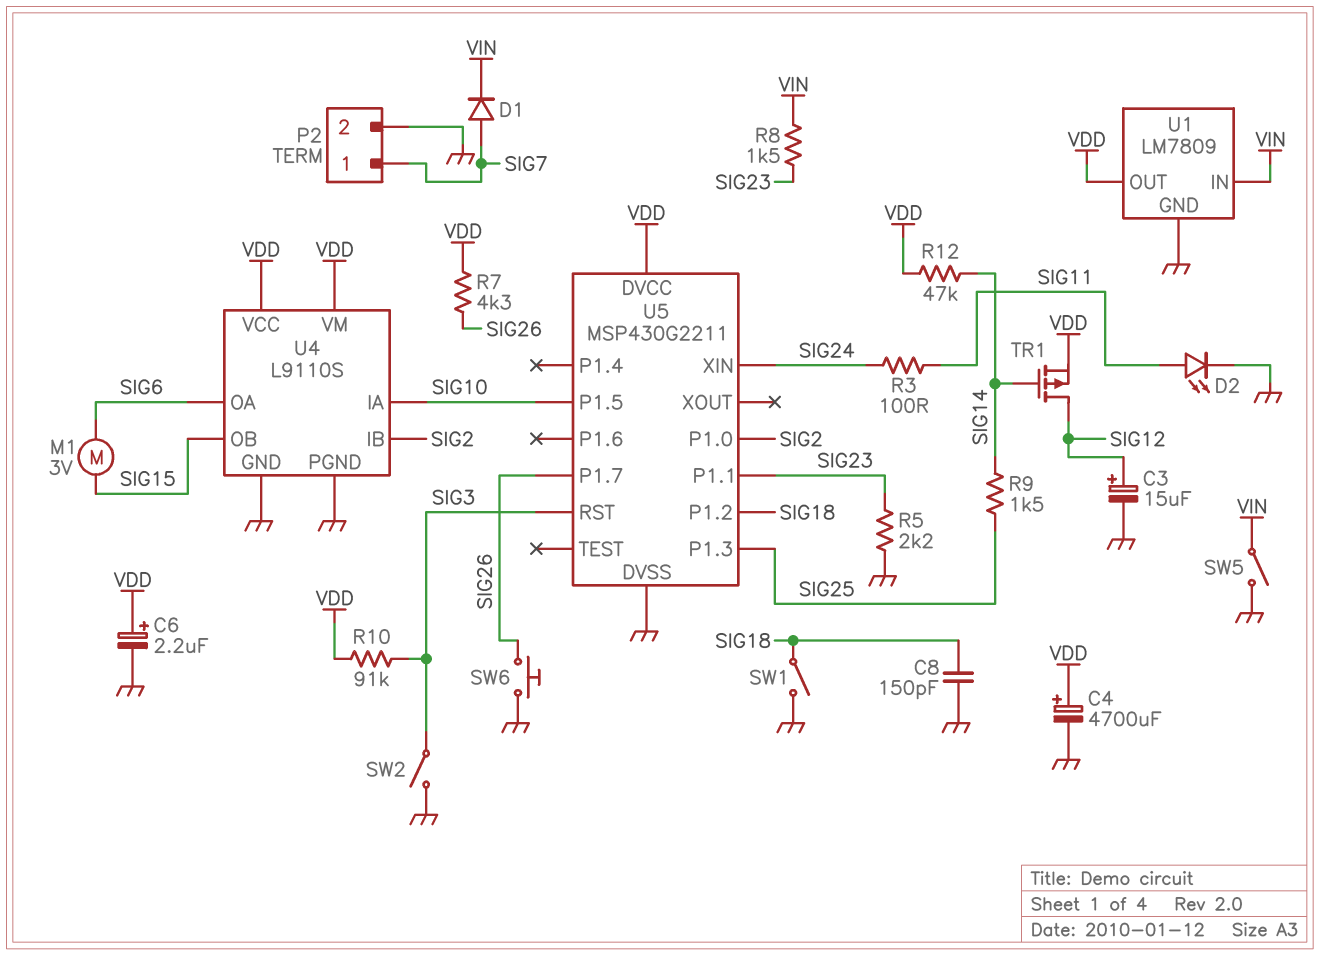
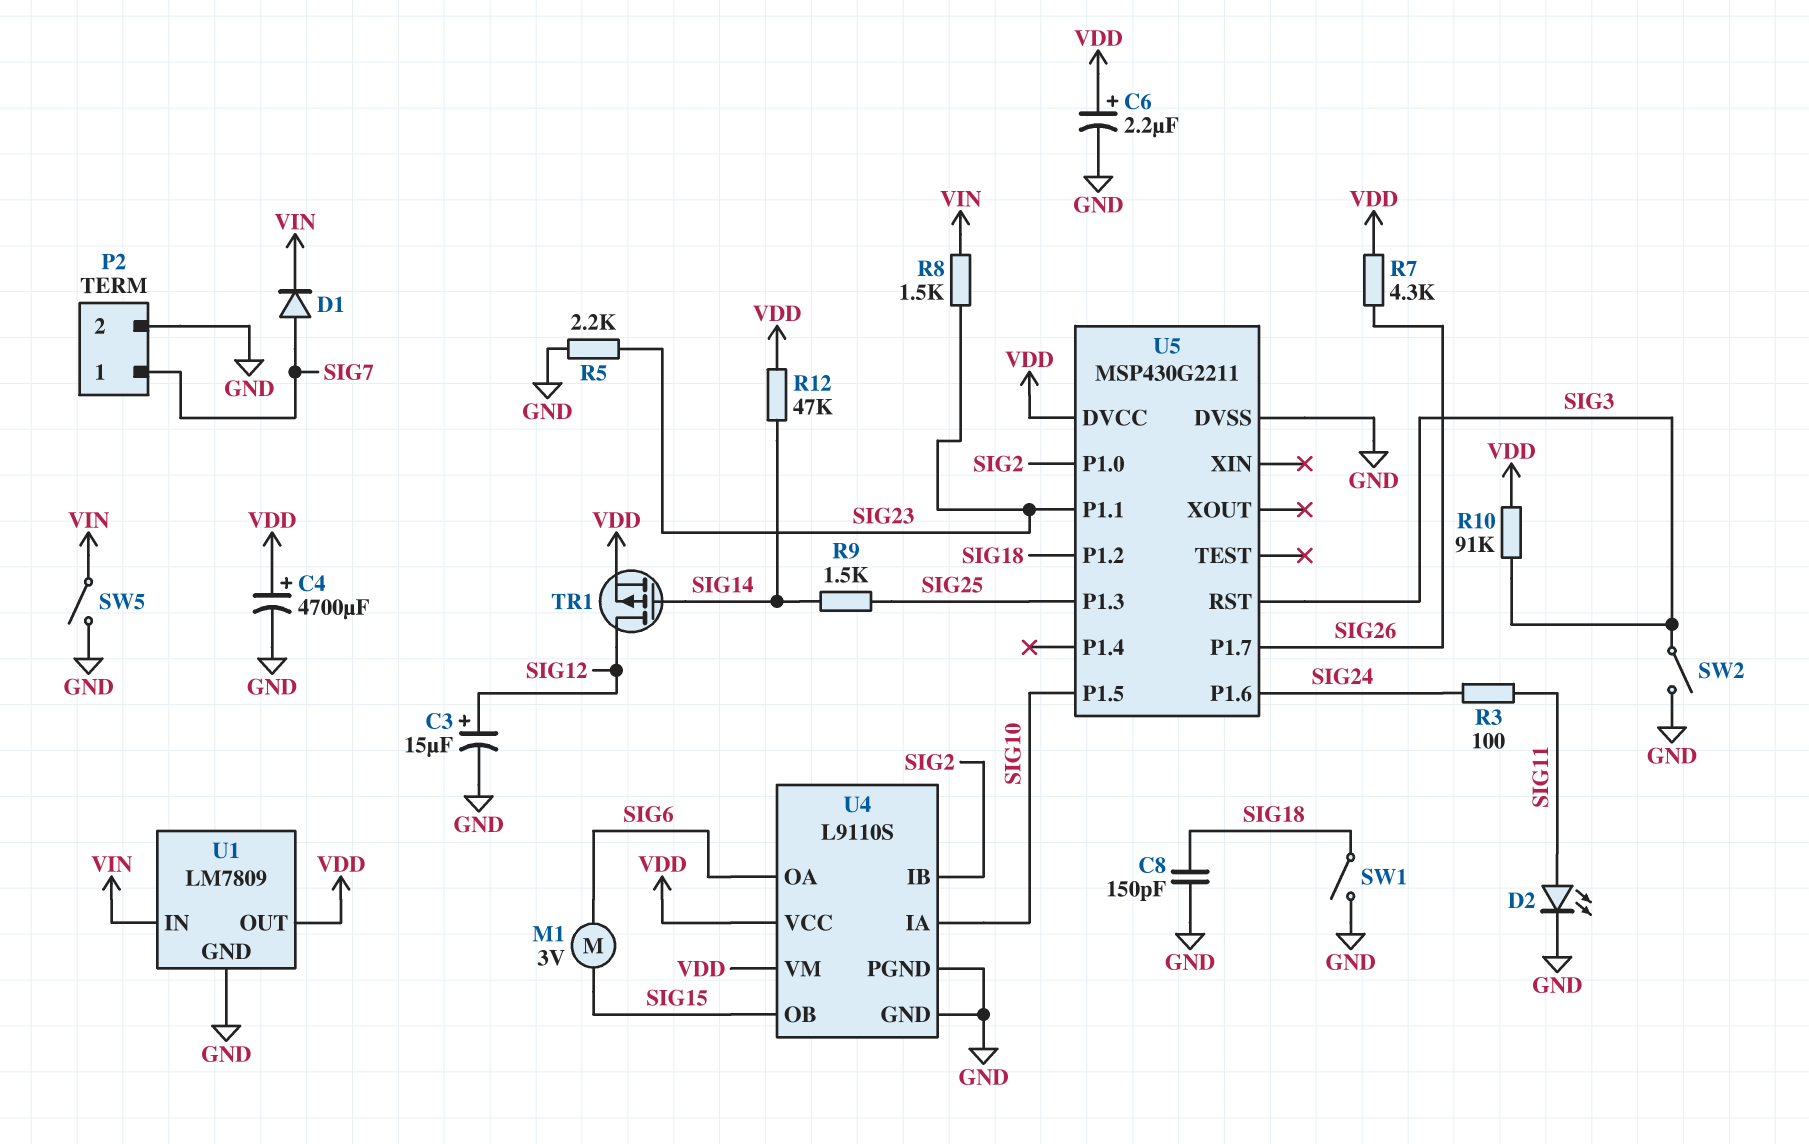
SW6: button (GND, SIG26) -> none
U5 pin P1.6: none -> SIG24
U5 pin XIN: SIG24 -> none

